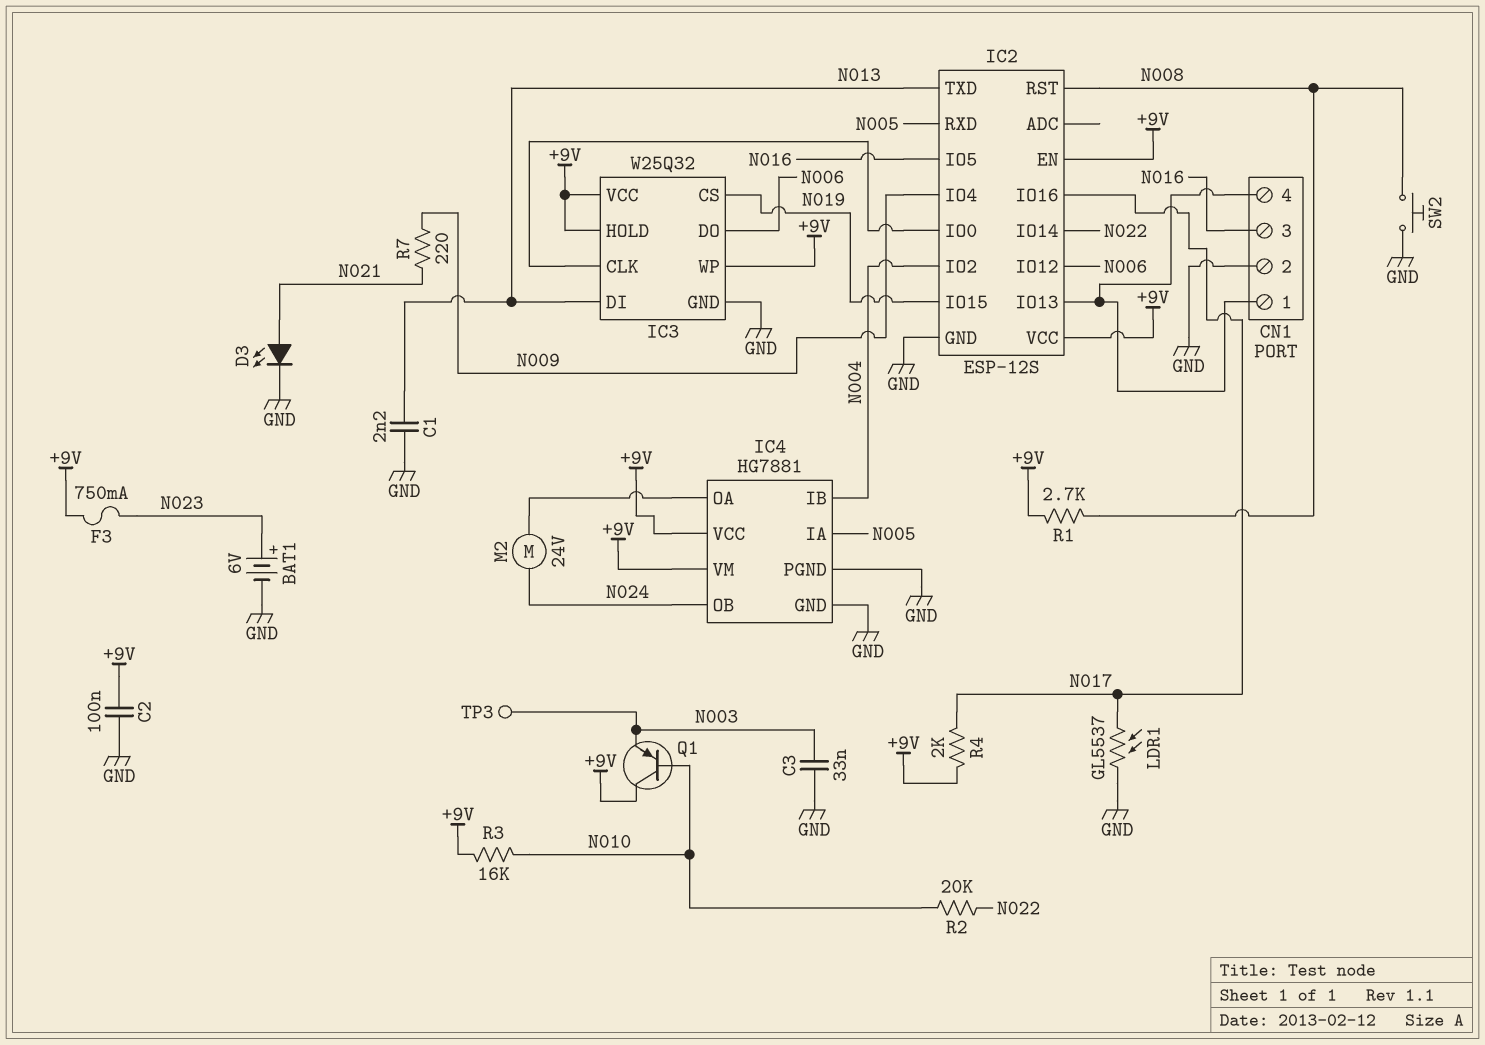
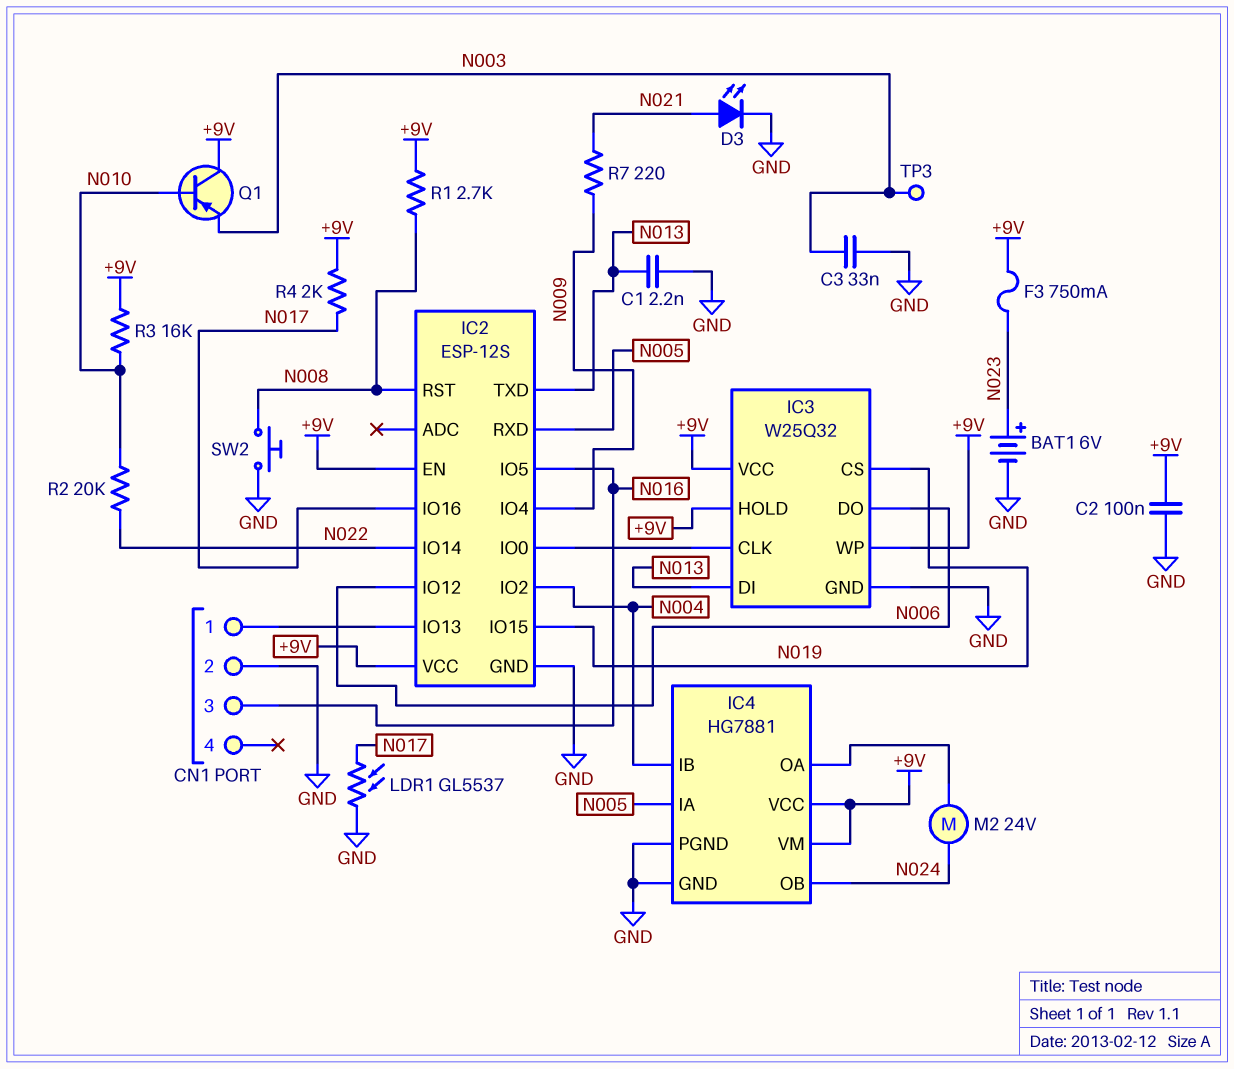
CN1 pin 4: CN1/1 -> none

